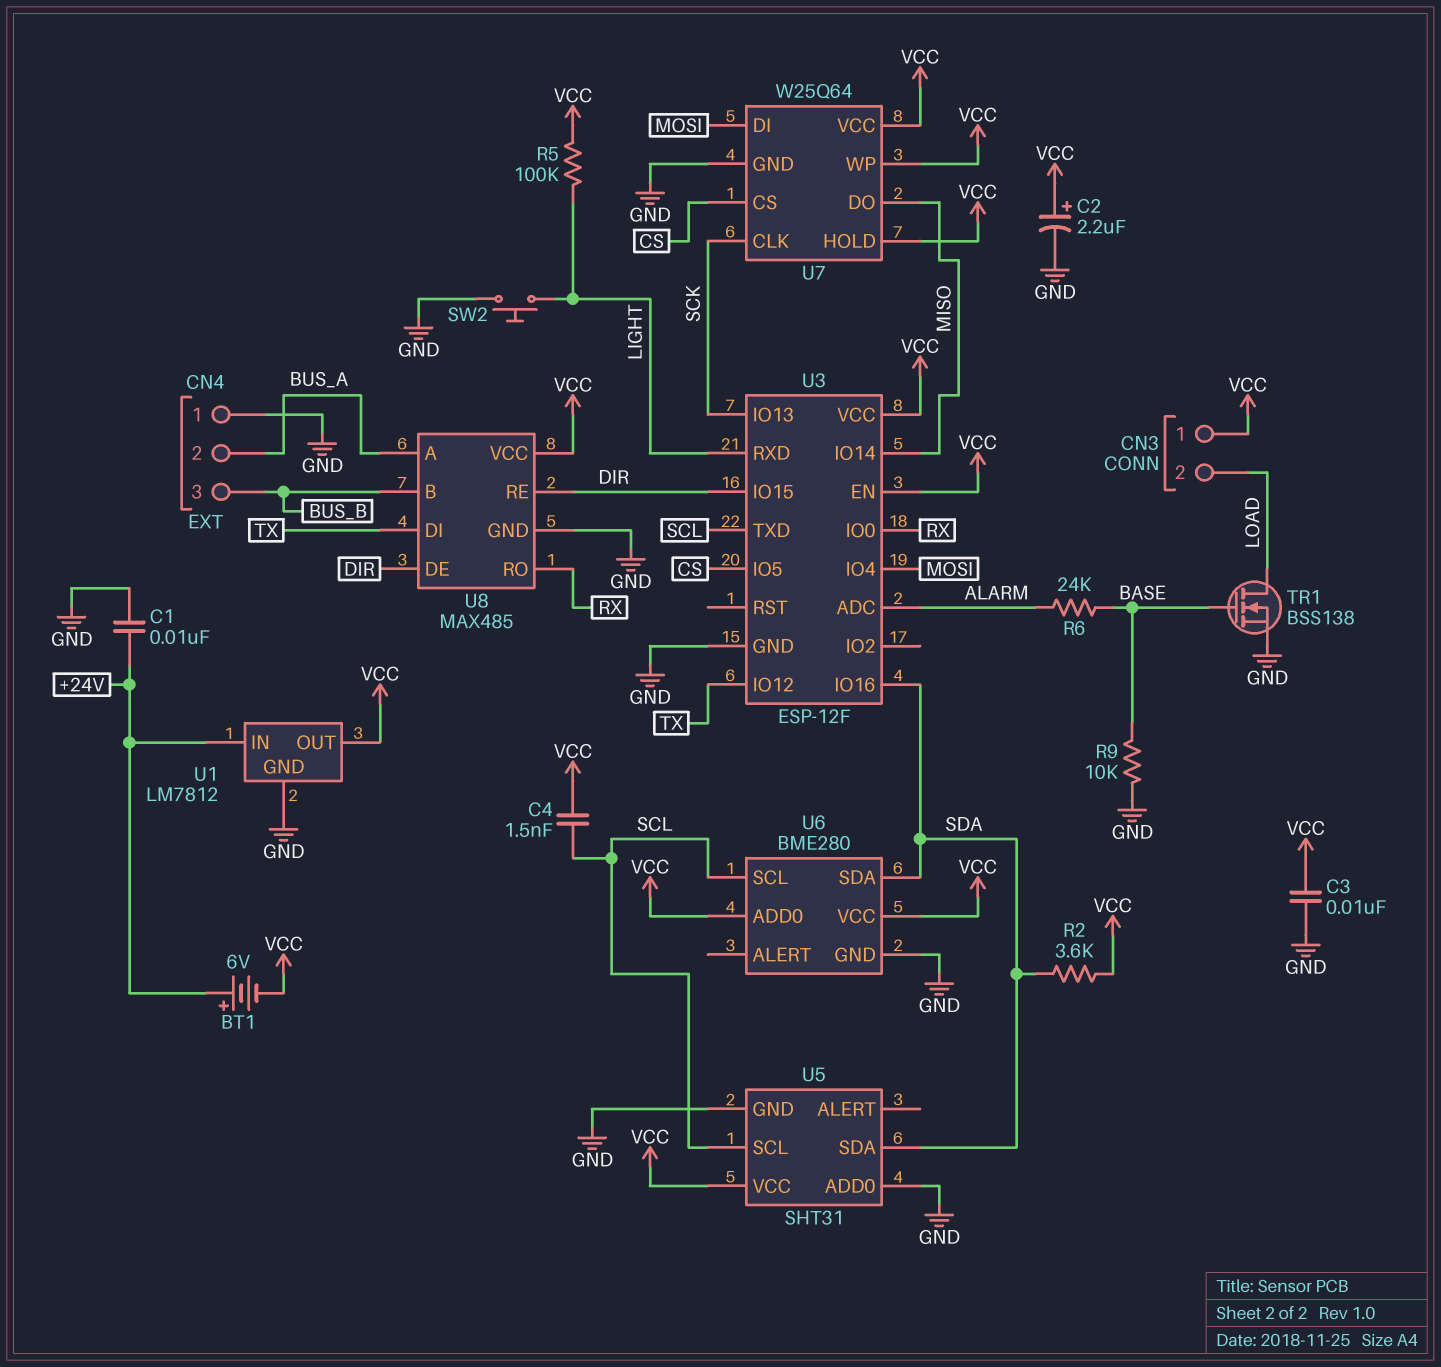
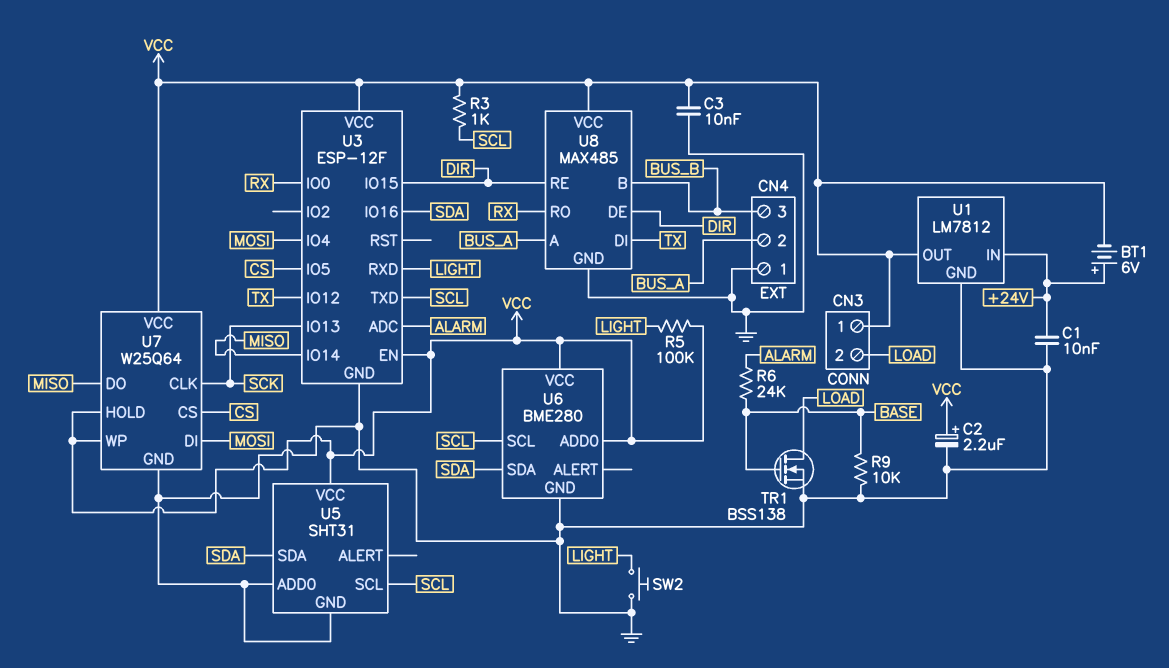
C4: 1.5nF (SCL, VCC) -> none
R2: 3.6k (SDA, VCC) -> none
R3: none -> 1k (SCL, VCC)

